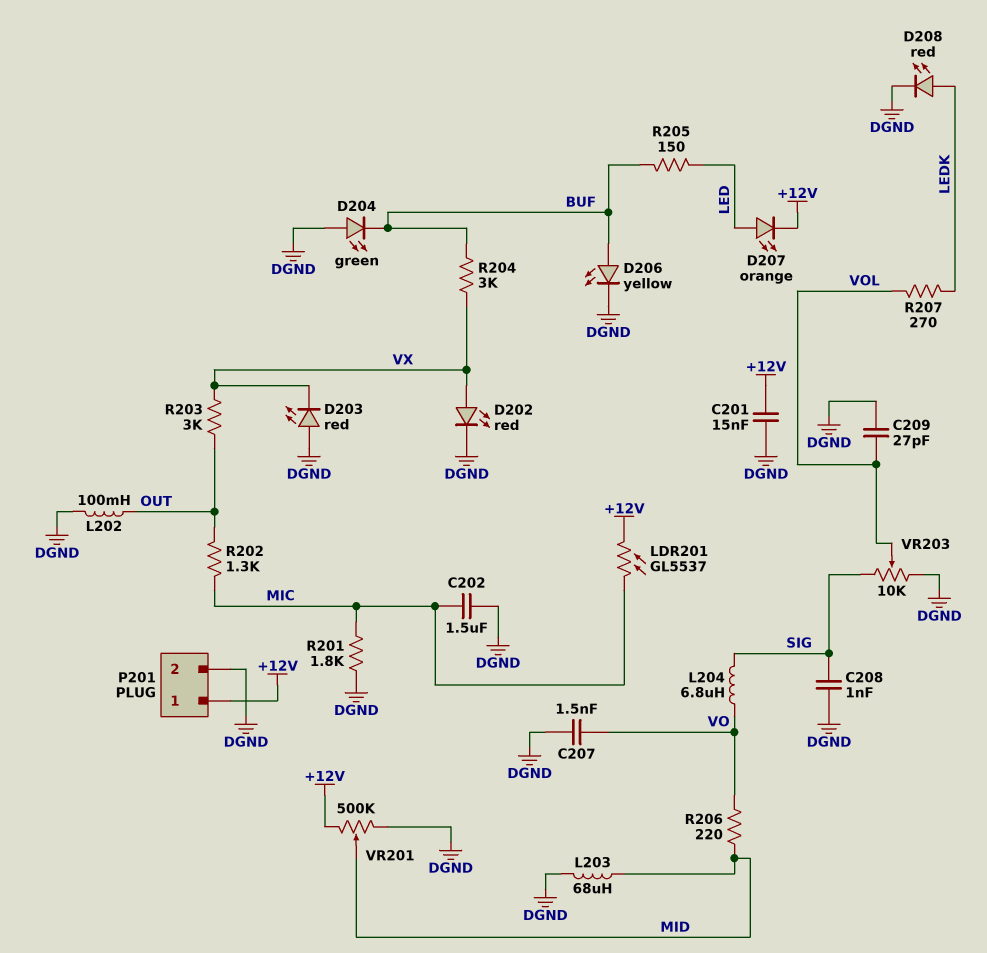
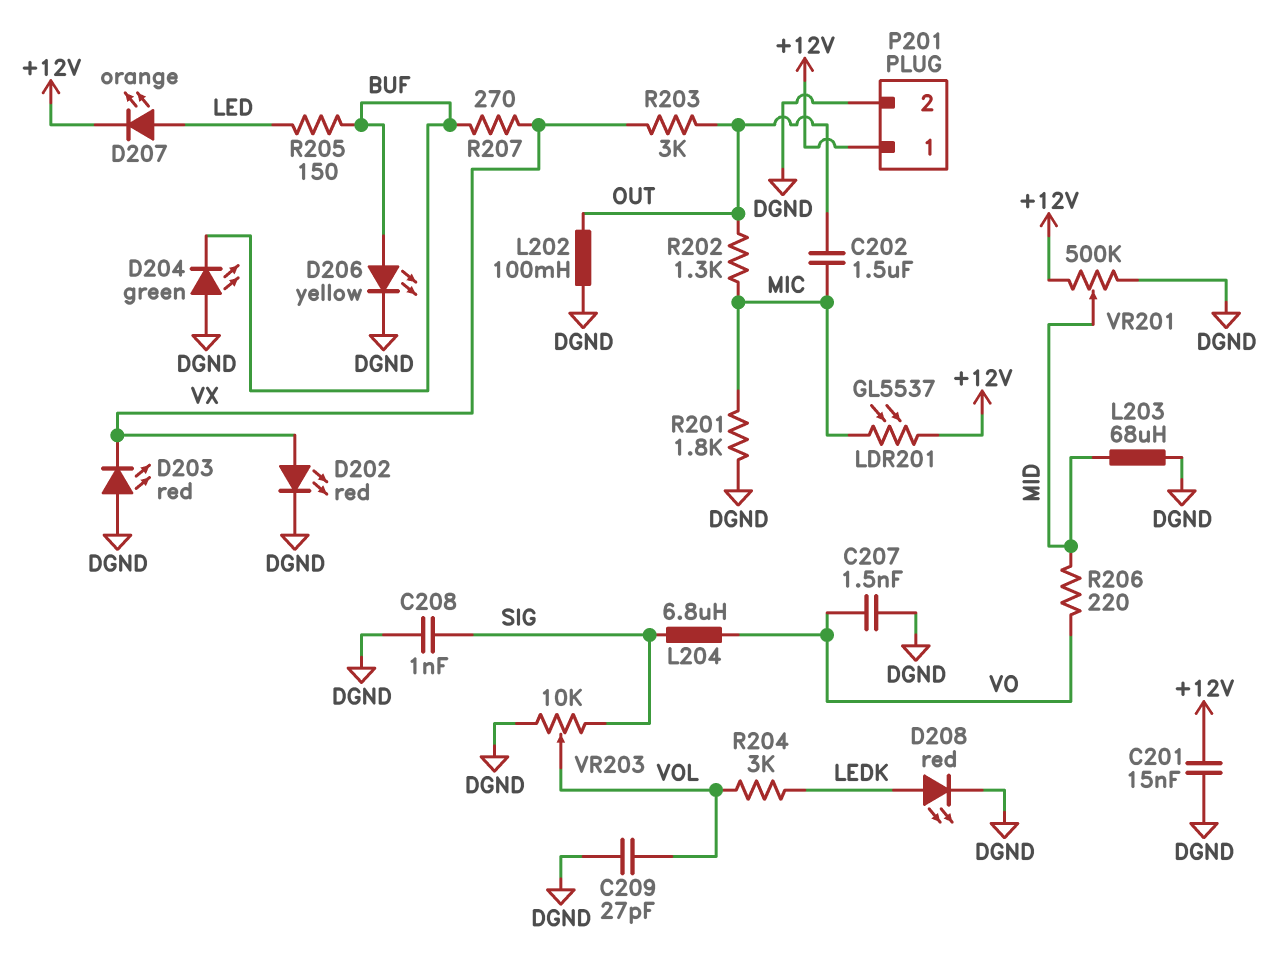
C202: 1.5uF (DGND, MIC) -> 1.5uF (MIC, OUT)
R204: 3k (BUF, VX) -> 3k (LEDK, VOL)
R207: 270 (LEDK, VOL) -> 270 (BUF, VX)

